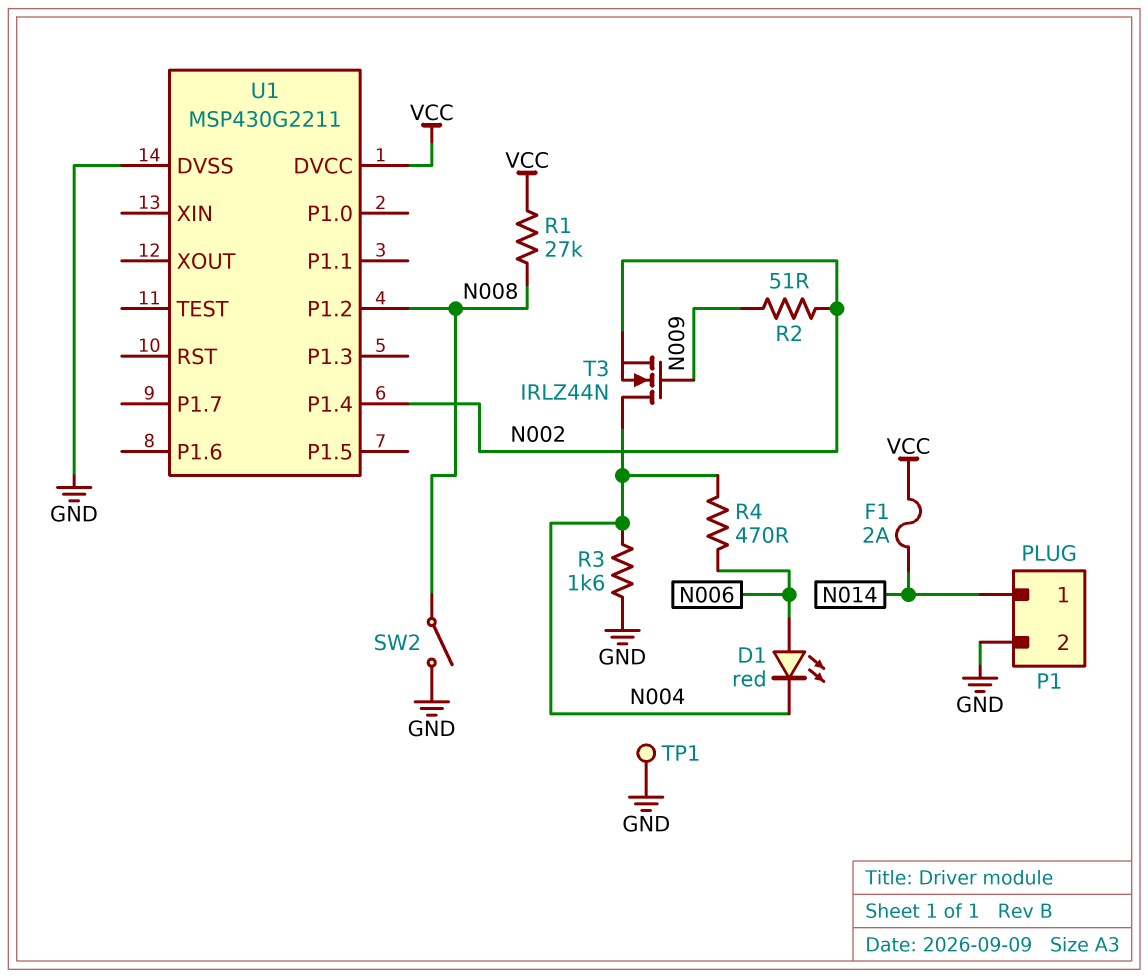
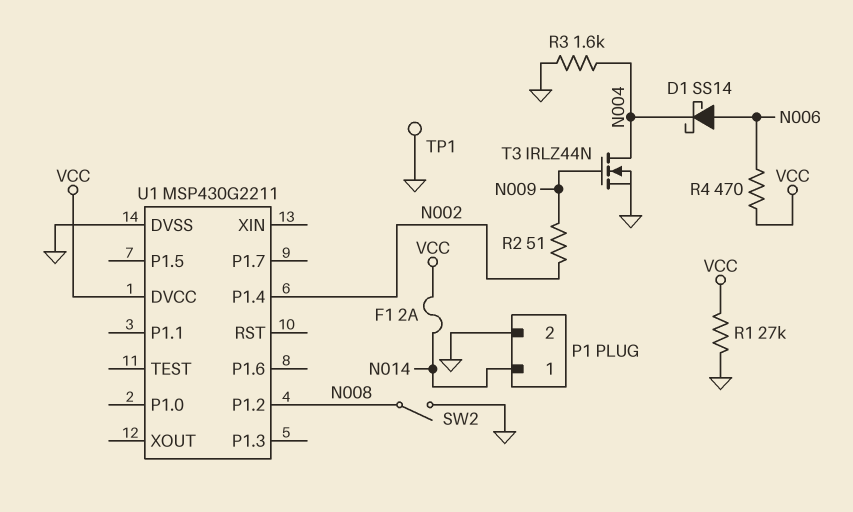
D1: LED red (A N006, K N004) -> schottky SS14 (A N006, K N004)
R1: 27k (N008, VCC) -> 27k (GND, VCC)
R4: 470 (N004, N006) -> 470 (N006, VCC)
T3: NMOS IRLZ44N (G N009, D N004, S N002) -> NMOS IRLZ44N (G N009, D N004, S GND)

